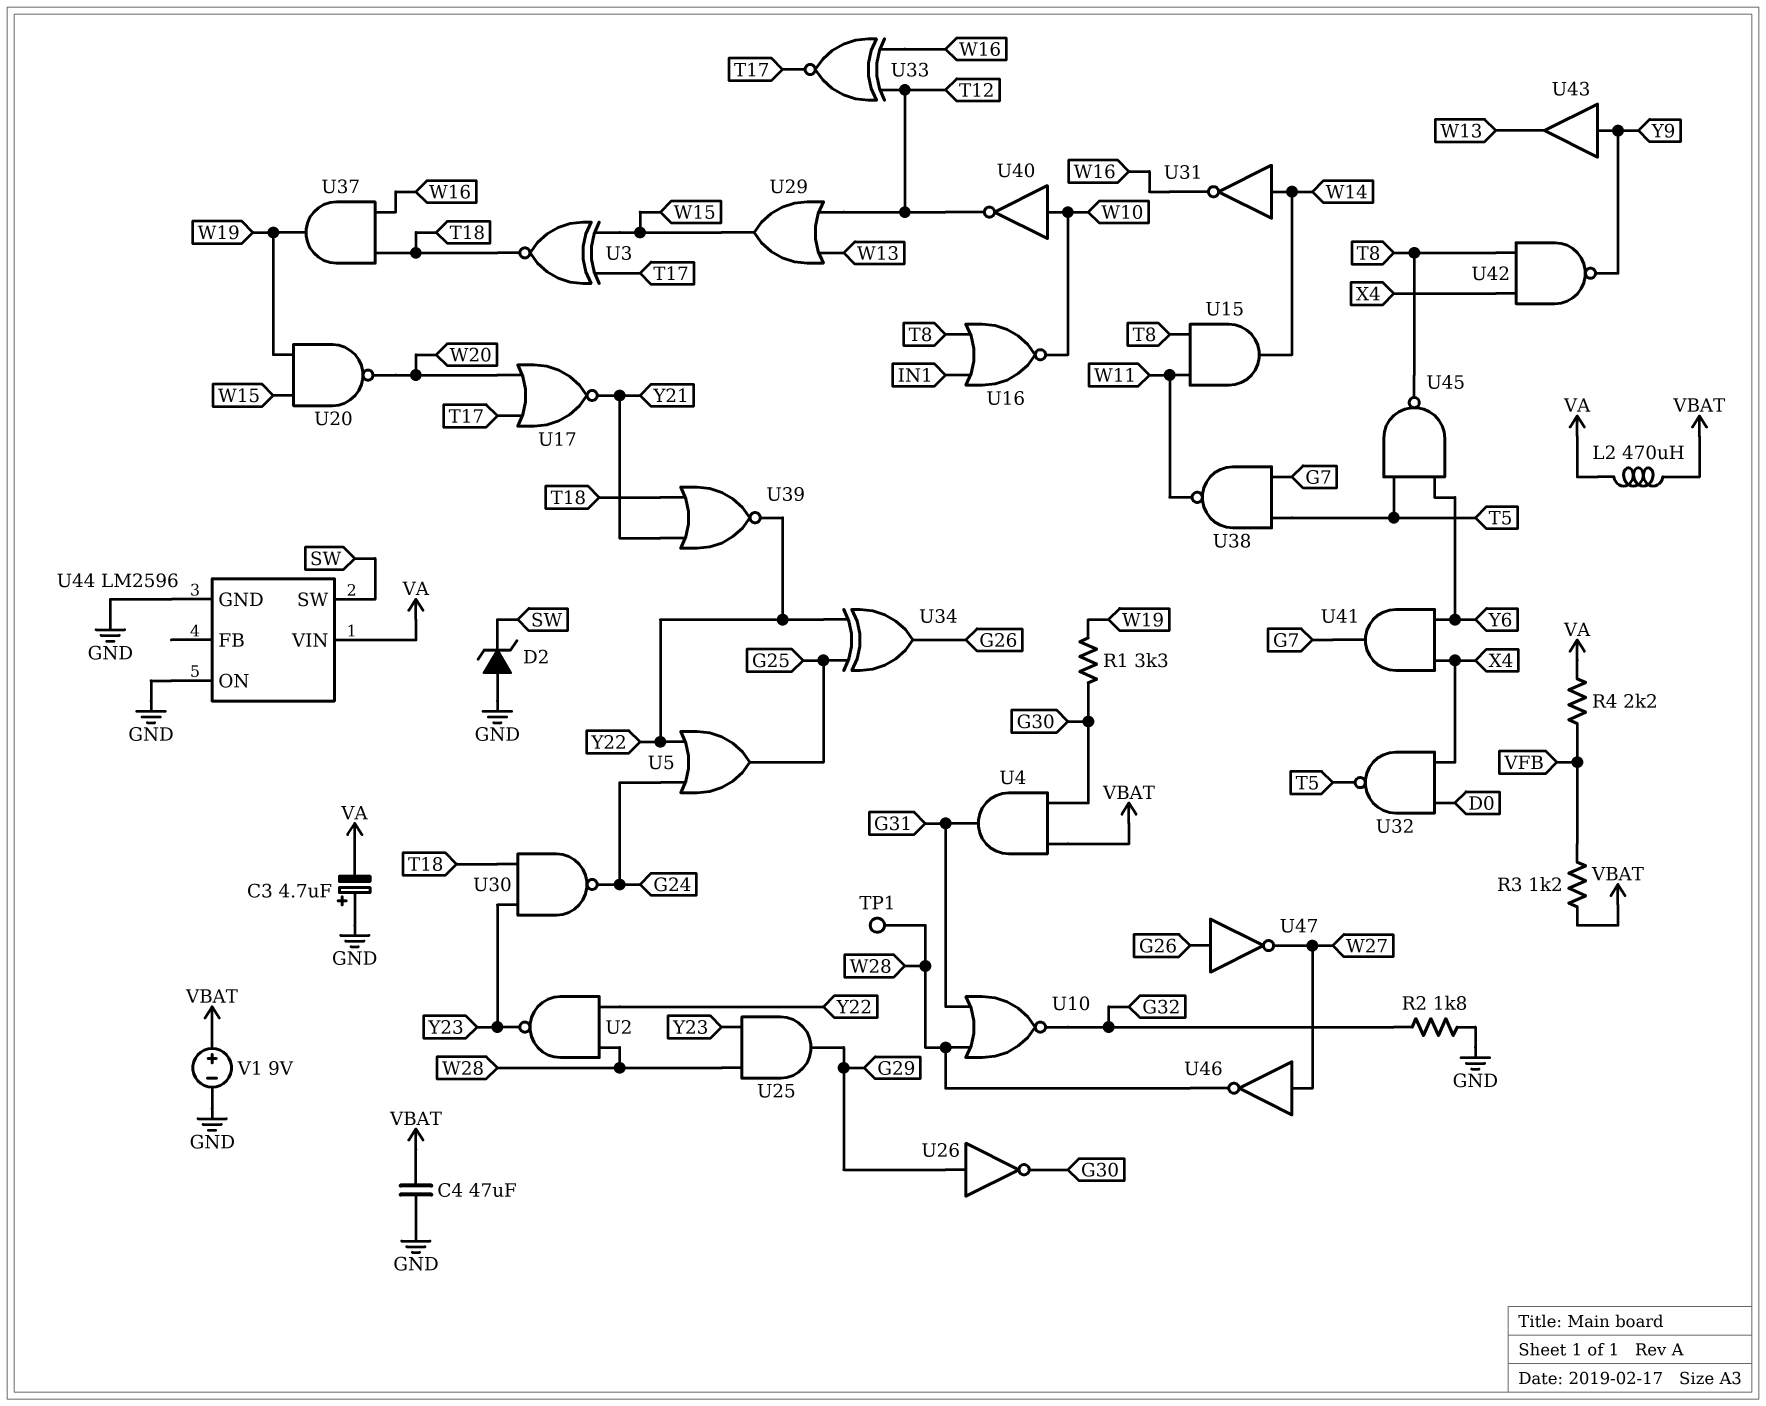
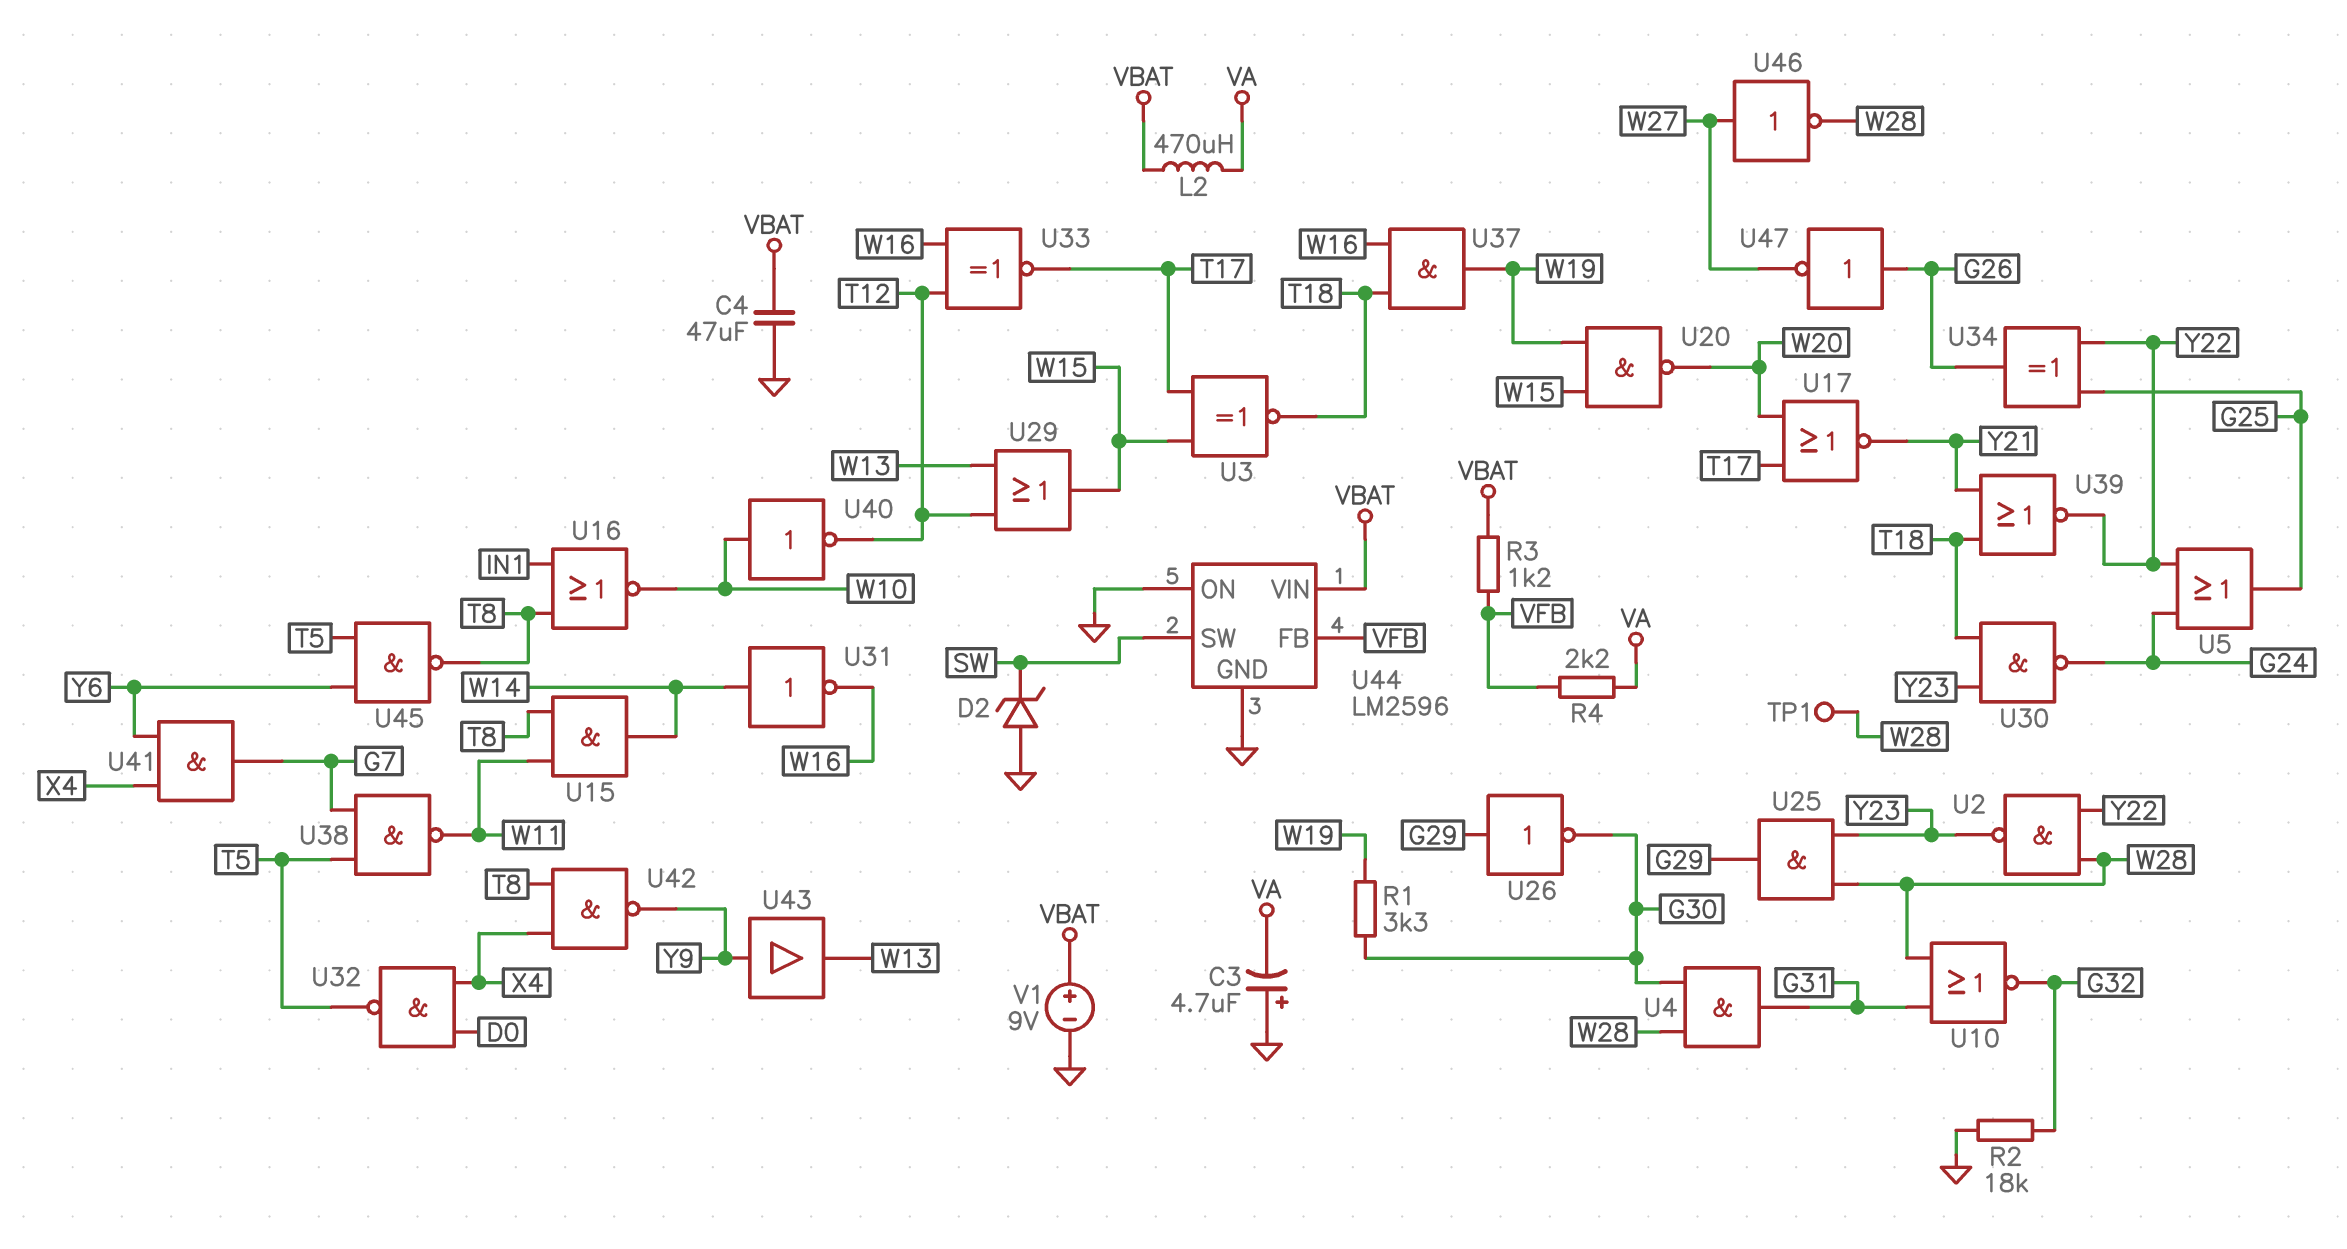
R2: 1.8k (G32, GND) -> 18k (G32, GND)
U4: AND (in G30, in VBAT, out G31) -> AND (in G30, in W28, out G31)
U44 pin FB: none -> VFB
U44 pin VIN: VA -> VBAT

